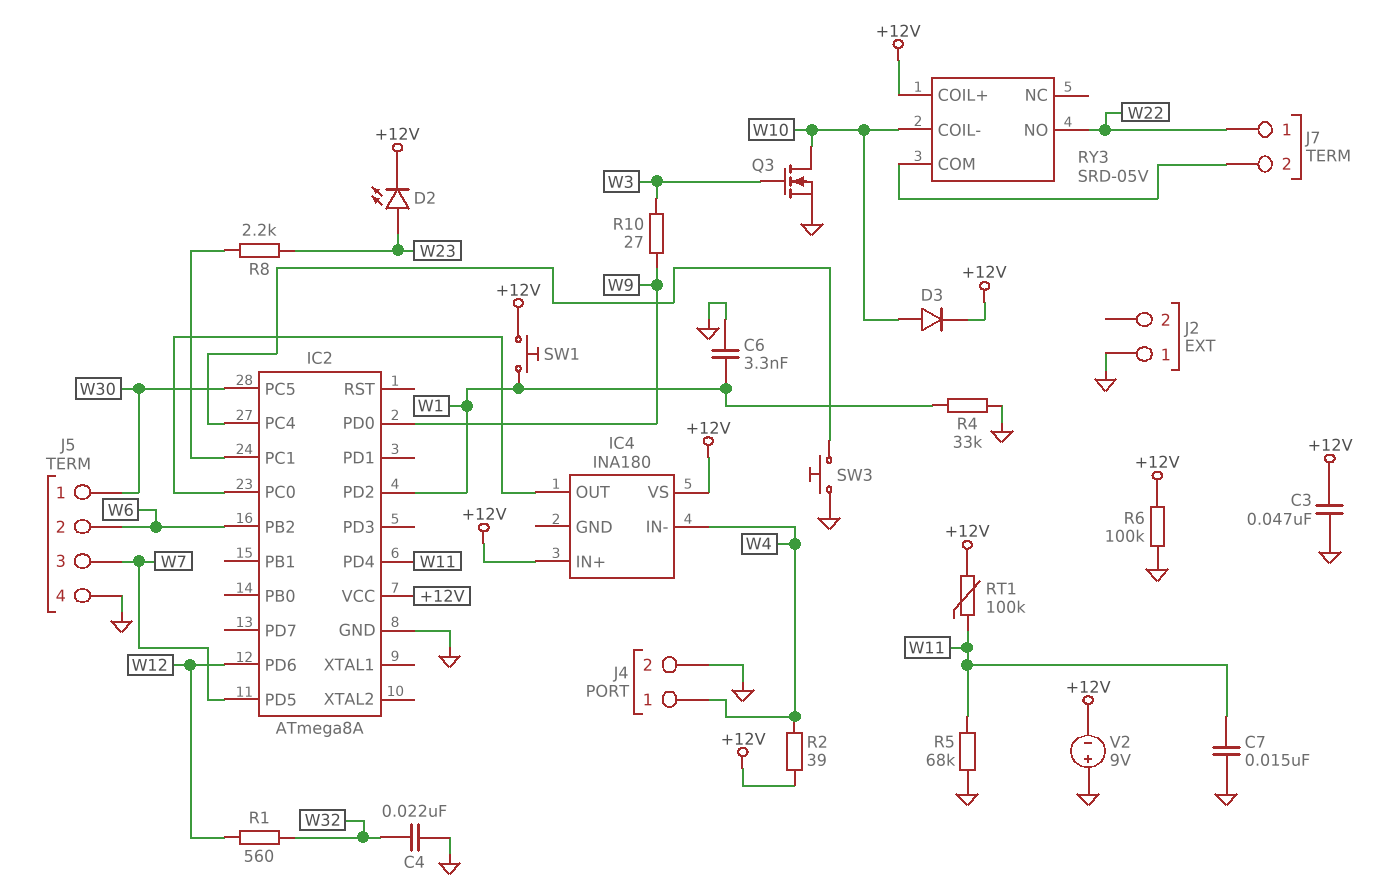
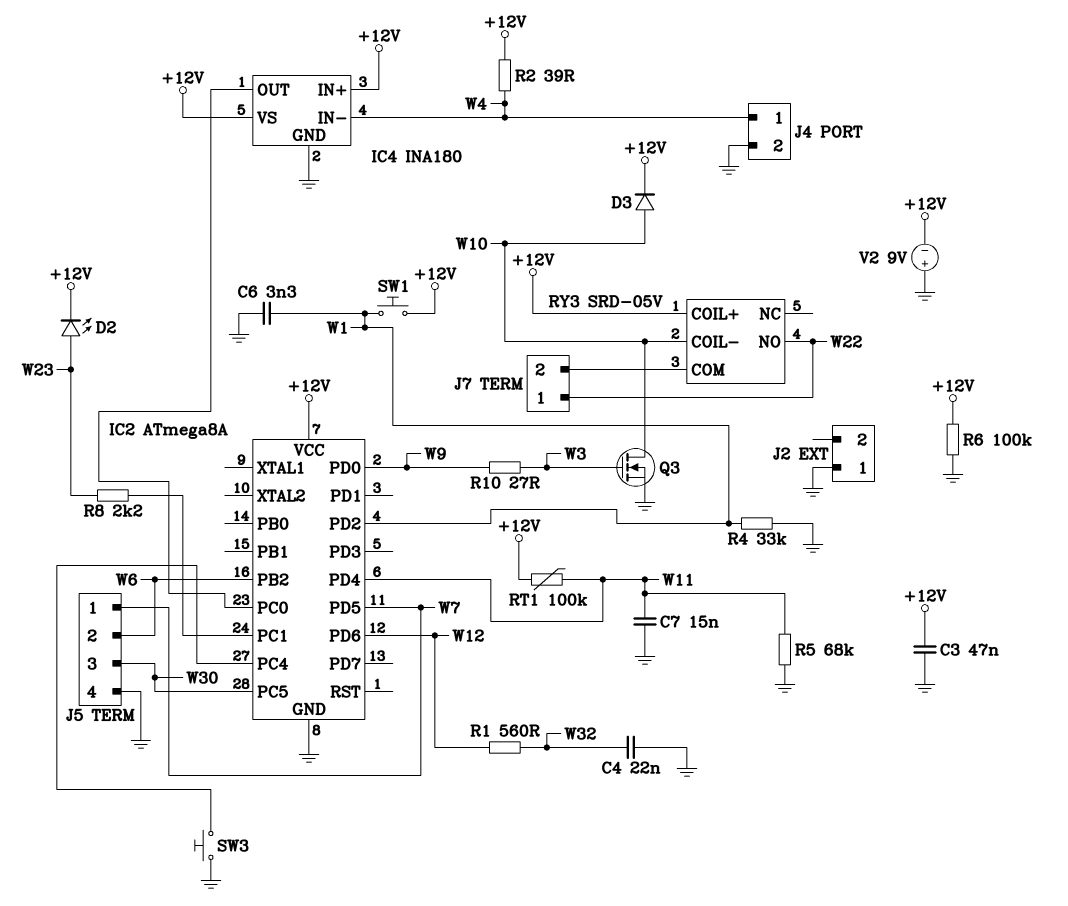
IC4 pin GND: none -> GND
J5 pin 1: W30 -> W7
J5 pin 3: W7 -> W30

